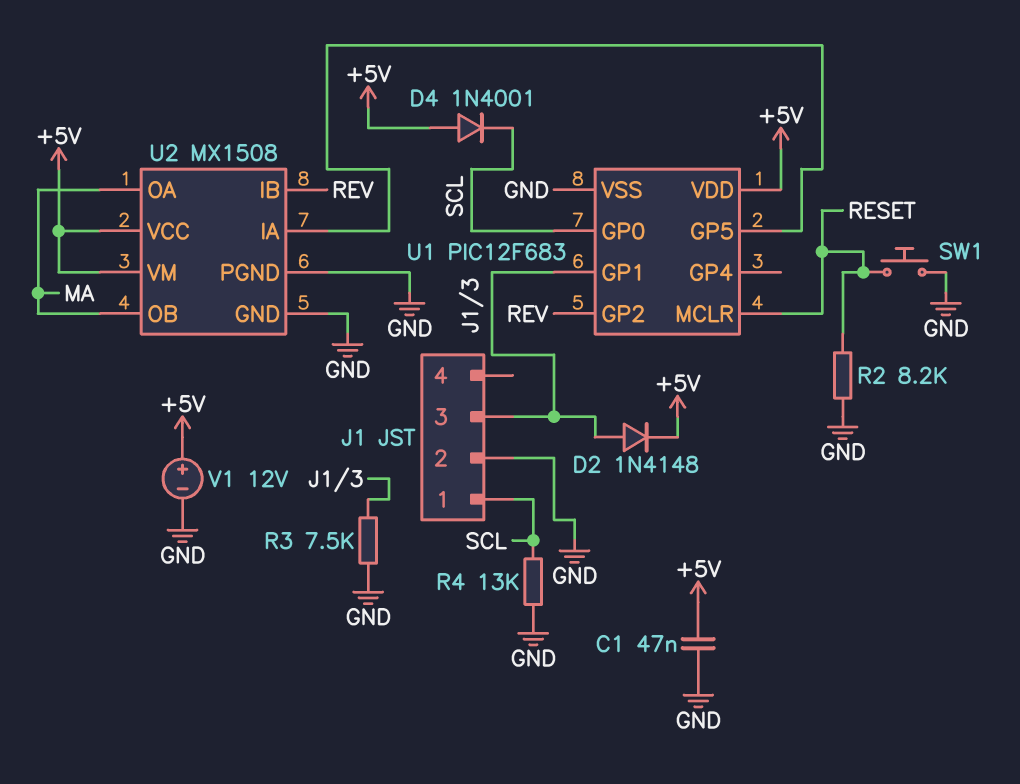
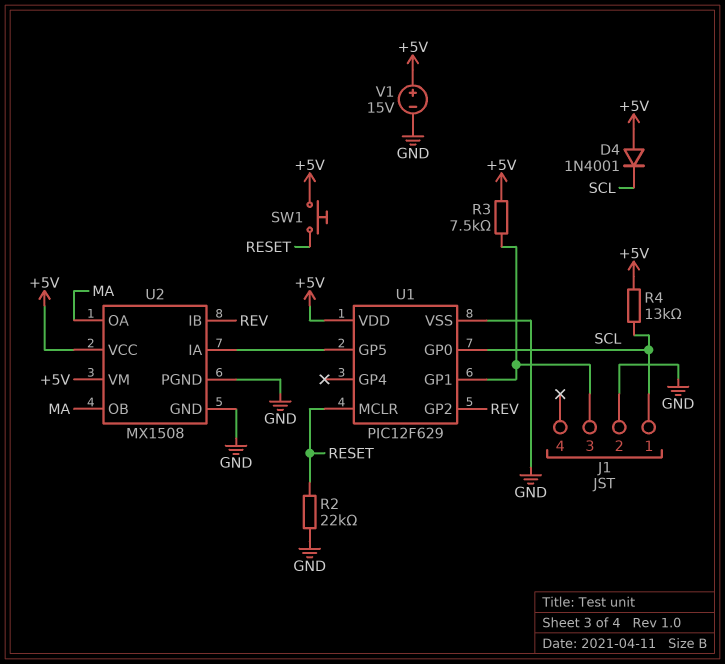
C1: 47nF (+5V, GND) -> none
D2: diode 1N4148 (A J1/3, K +5V) -> none
R2: 8.2k (GND, RESET) -> 22k (GND, RESET)
R3: 7.5k (GND, J1/3) -> 7.5k (+5V, J1/3)
R4: 13k (GND, SCL) -> 13k (+5V, SCL)
SW1: button (GND, RESET) -> button (+5V, RESET)
U1: PIC12F683 -> PIC12F629
V1: 12V (plus +5V, minus GND) -> 15V (plus +5V, minus GND)

